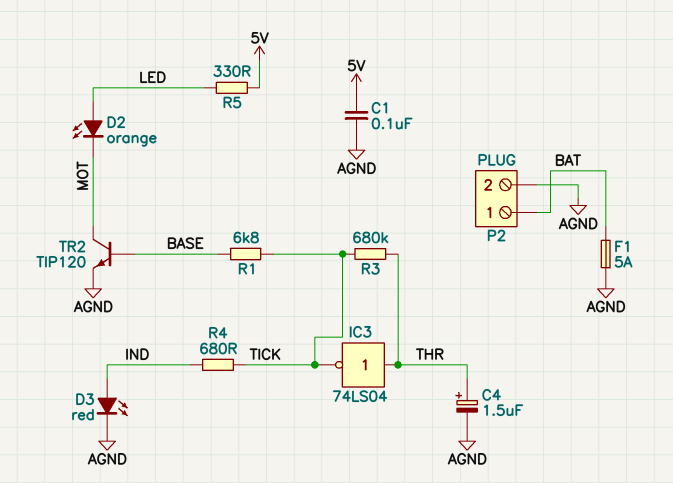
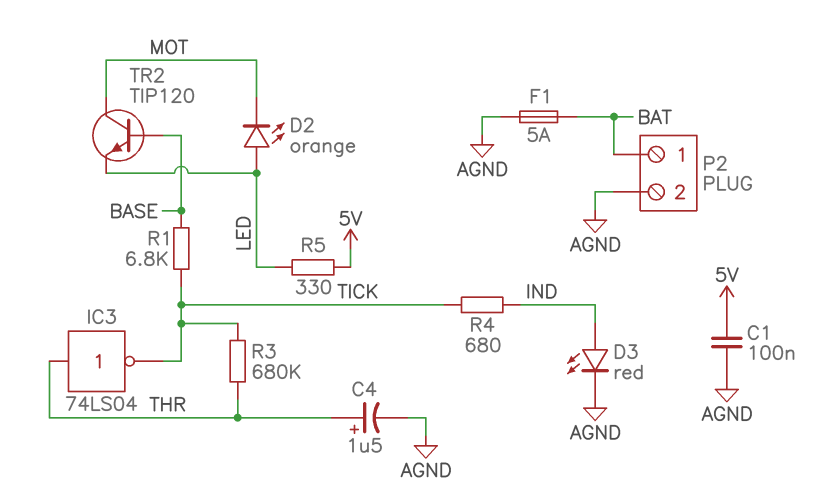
TR2: NPN TIP120 (B BASE, C MOT, E AGND) -> NPN TIP120 (B BASE, C MOT, E LED)

